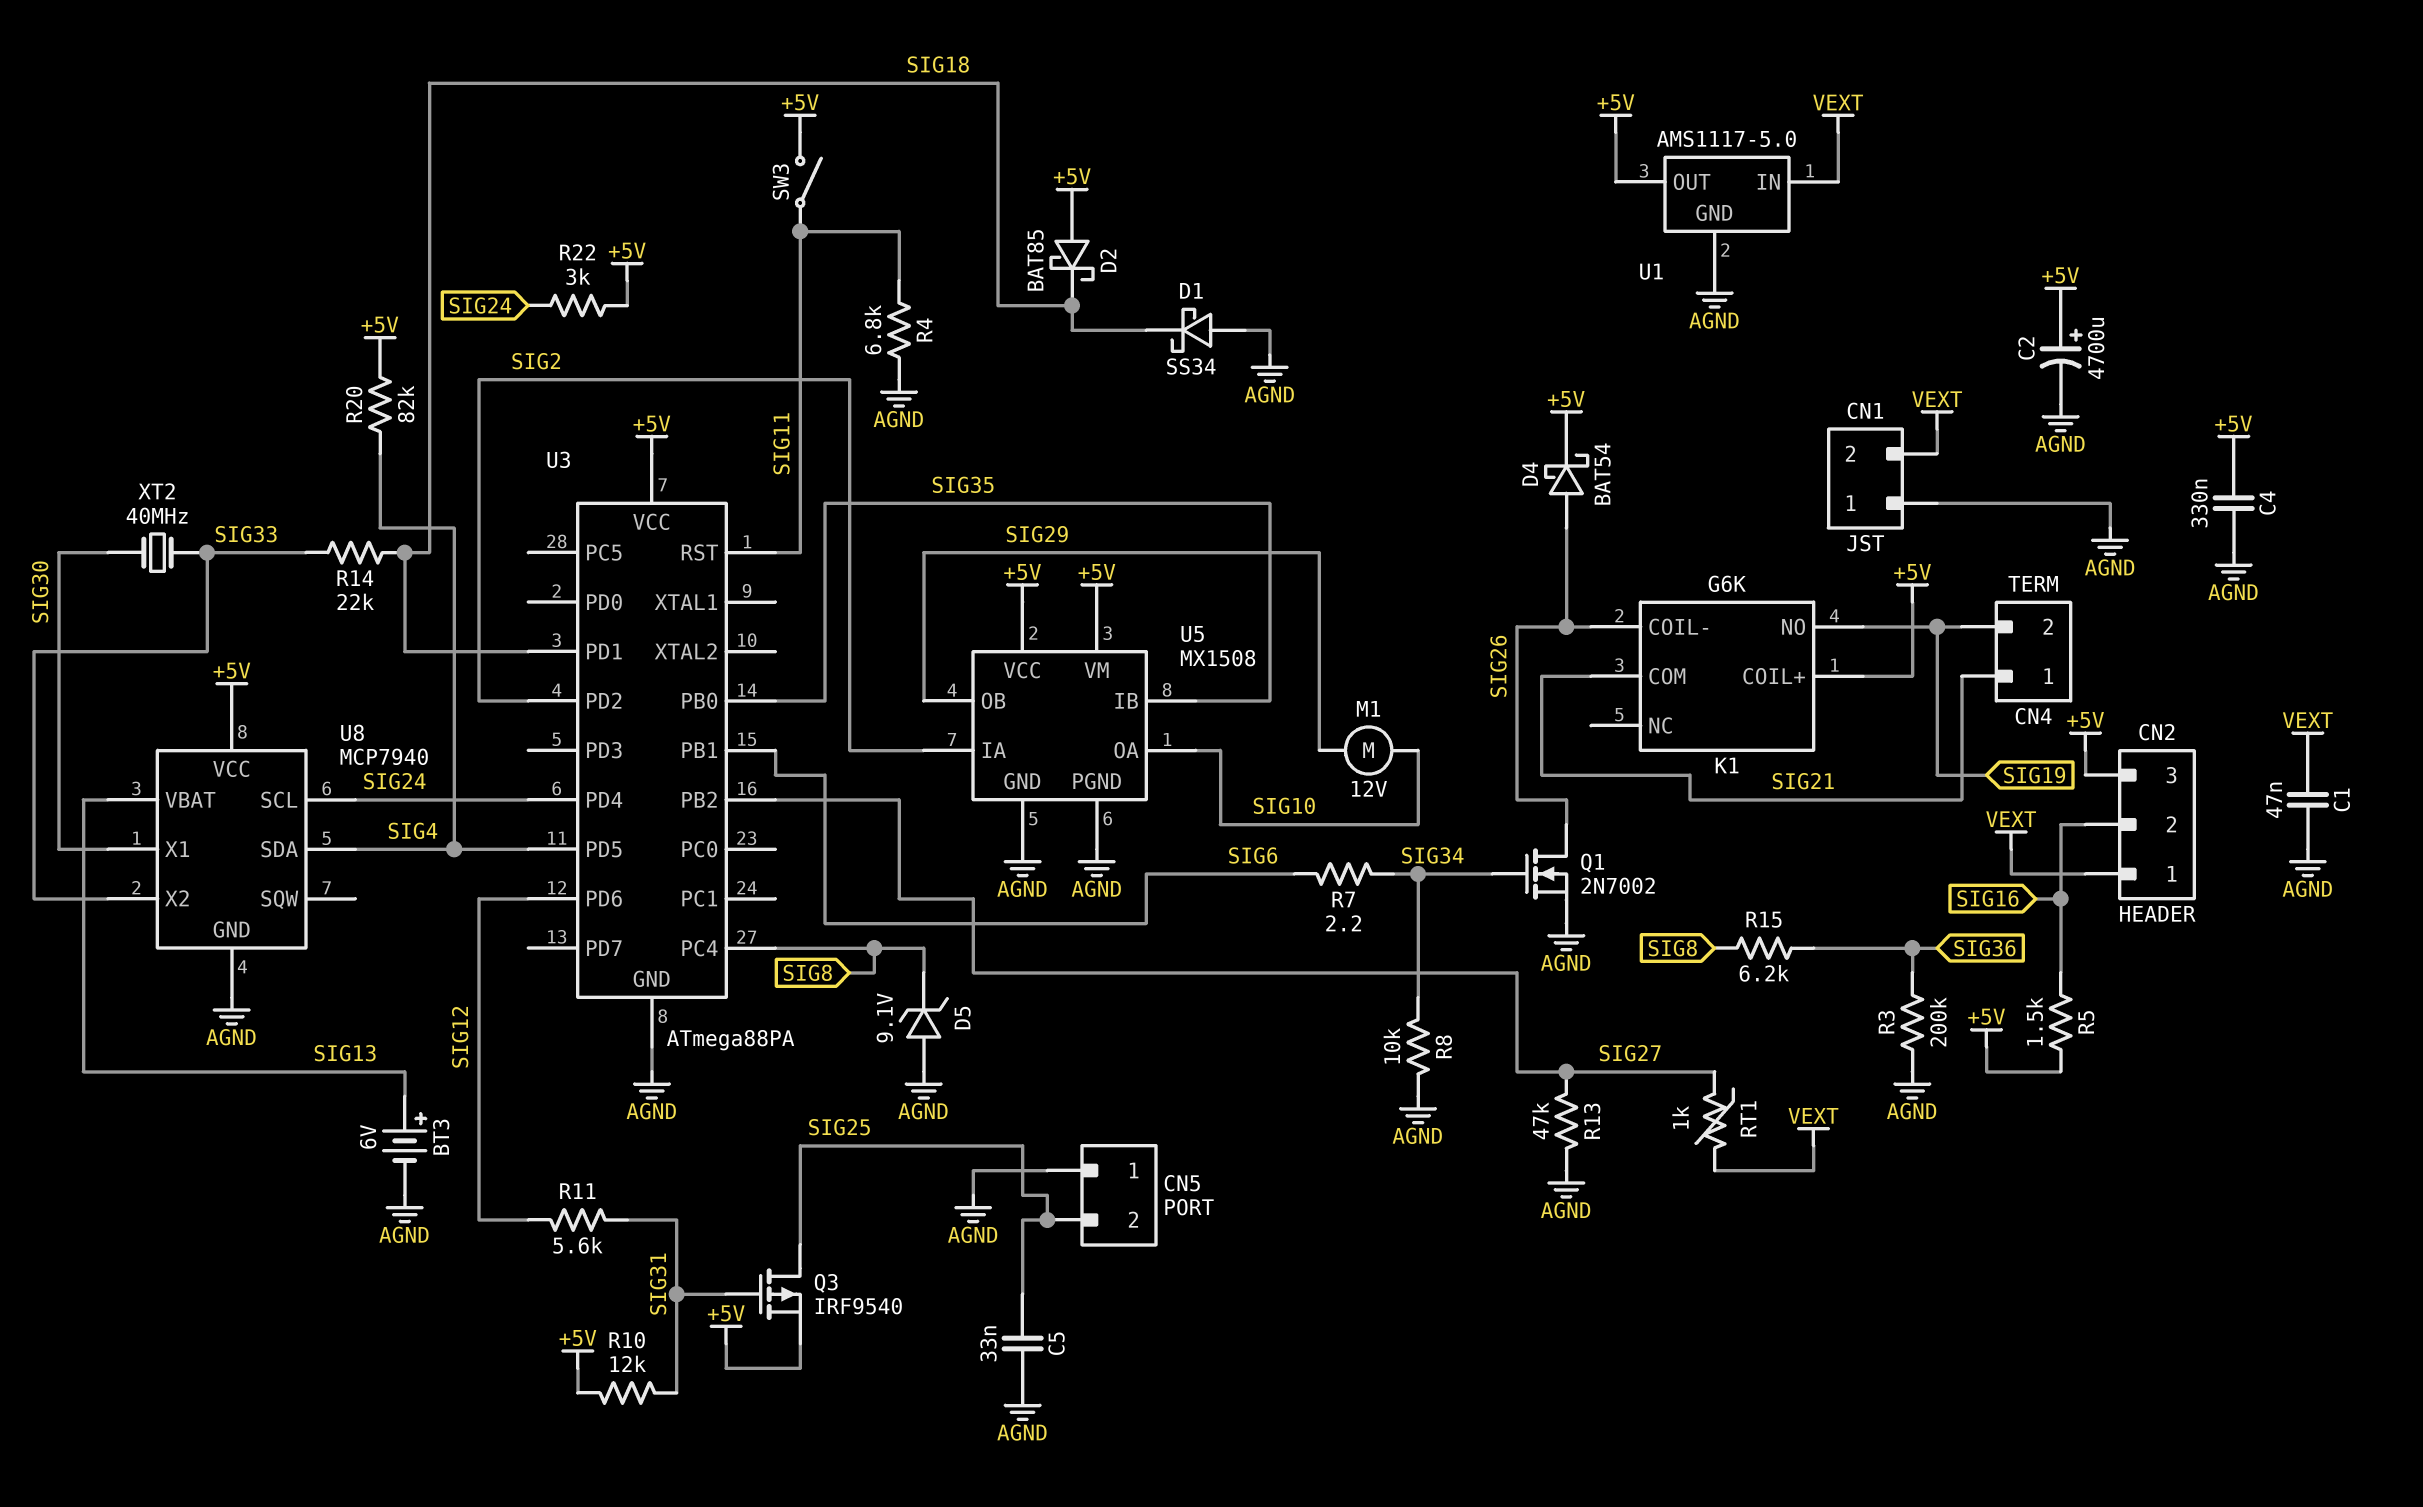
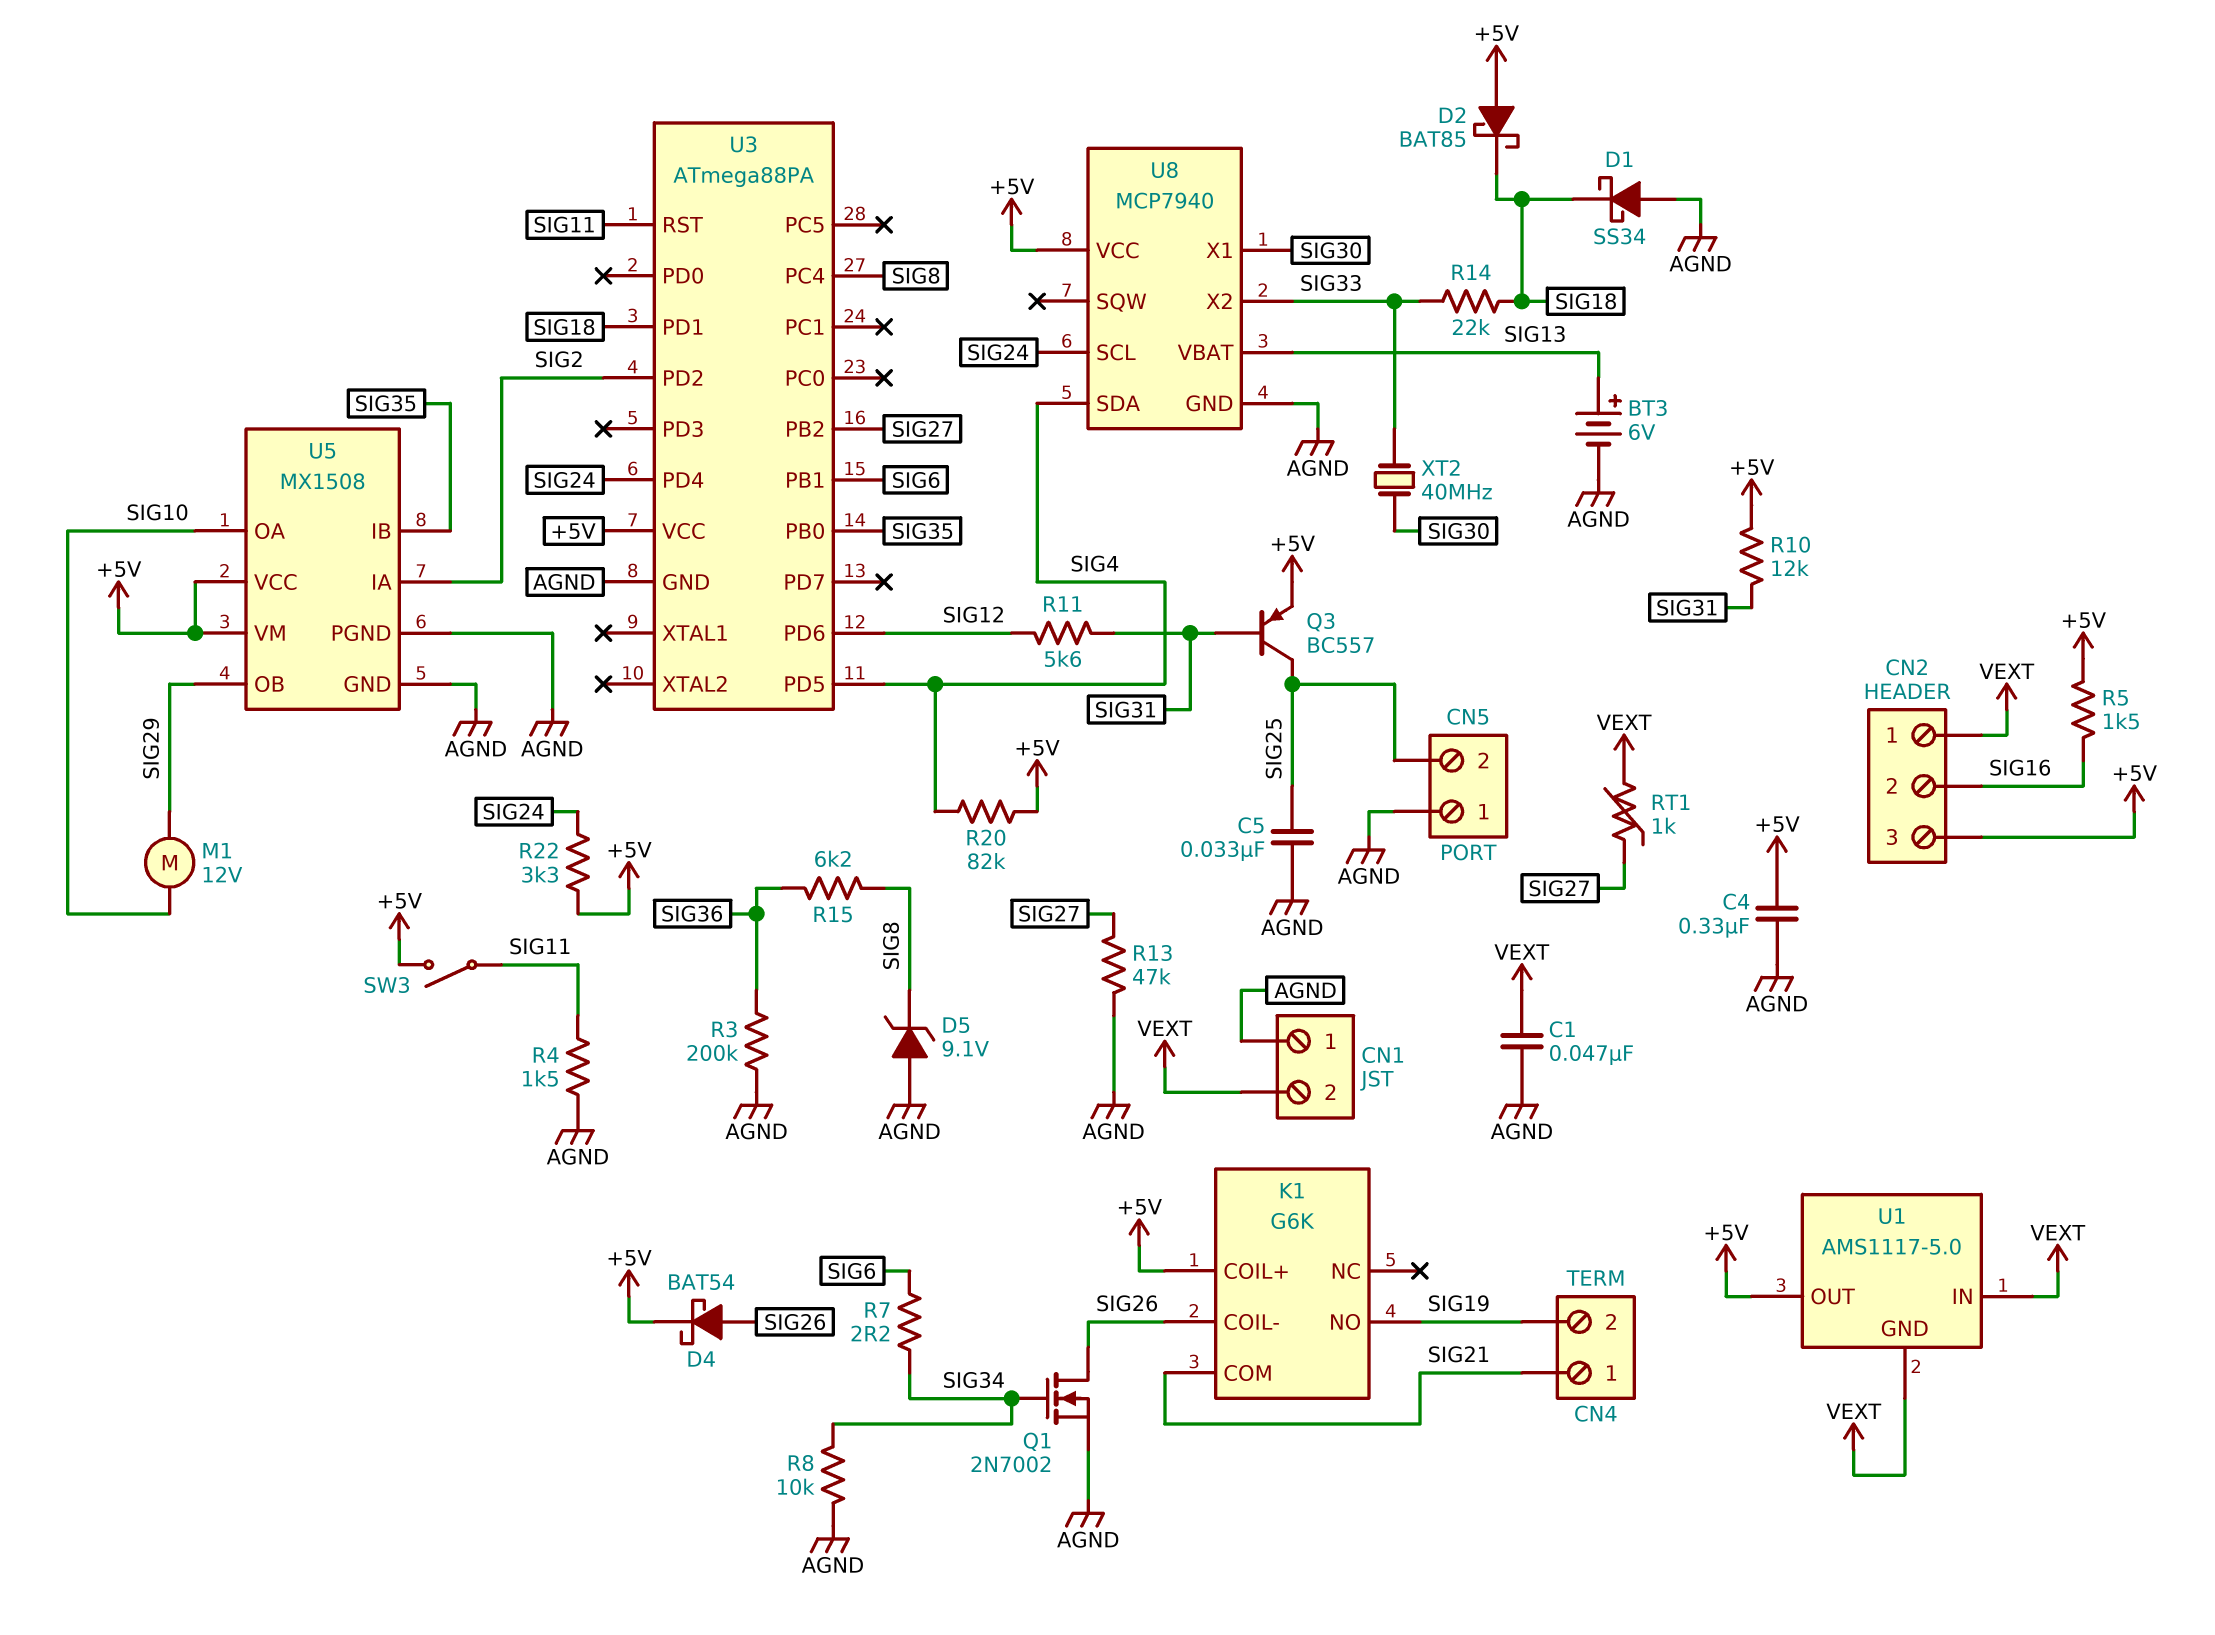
C2: 4700uF (plus +5V, minus AGND) -> none
Q3: PMOS IRF9540 (G SIG31, D SIG25, S +5V) -> PNP BC557 (B SIG31, C SIG25, E +5V)
R4: 6.8k (AGND, SIG11) -> 1.5k (AGND, SIG11)
R22: 3k (+5V, SIG24) -> 3.3k (+5V, SIG24)
U1 pin GND: AGND -> VEXT

